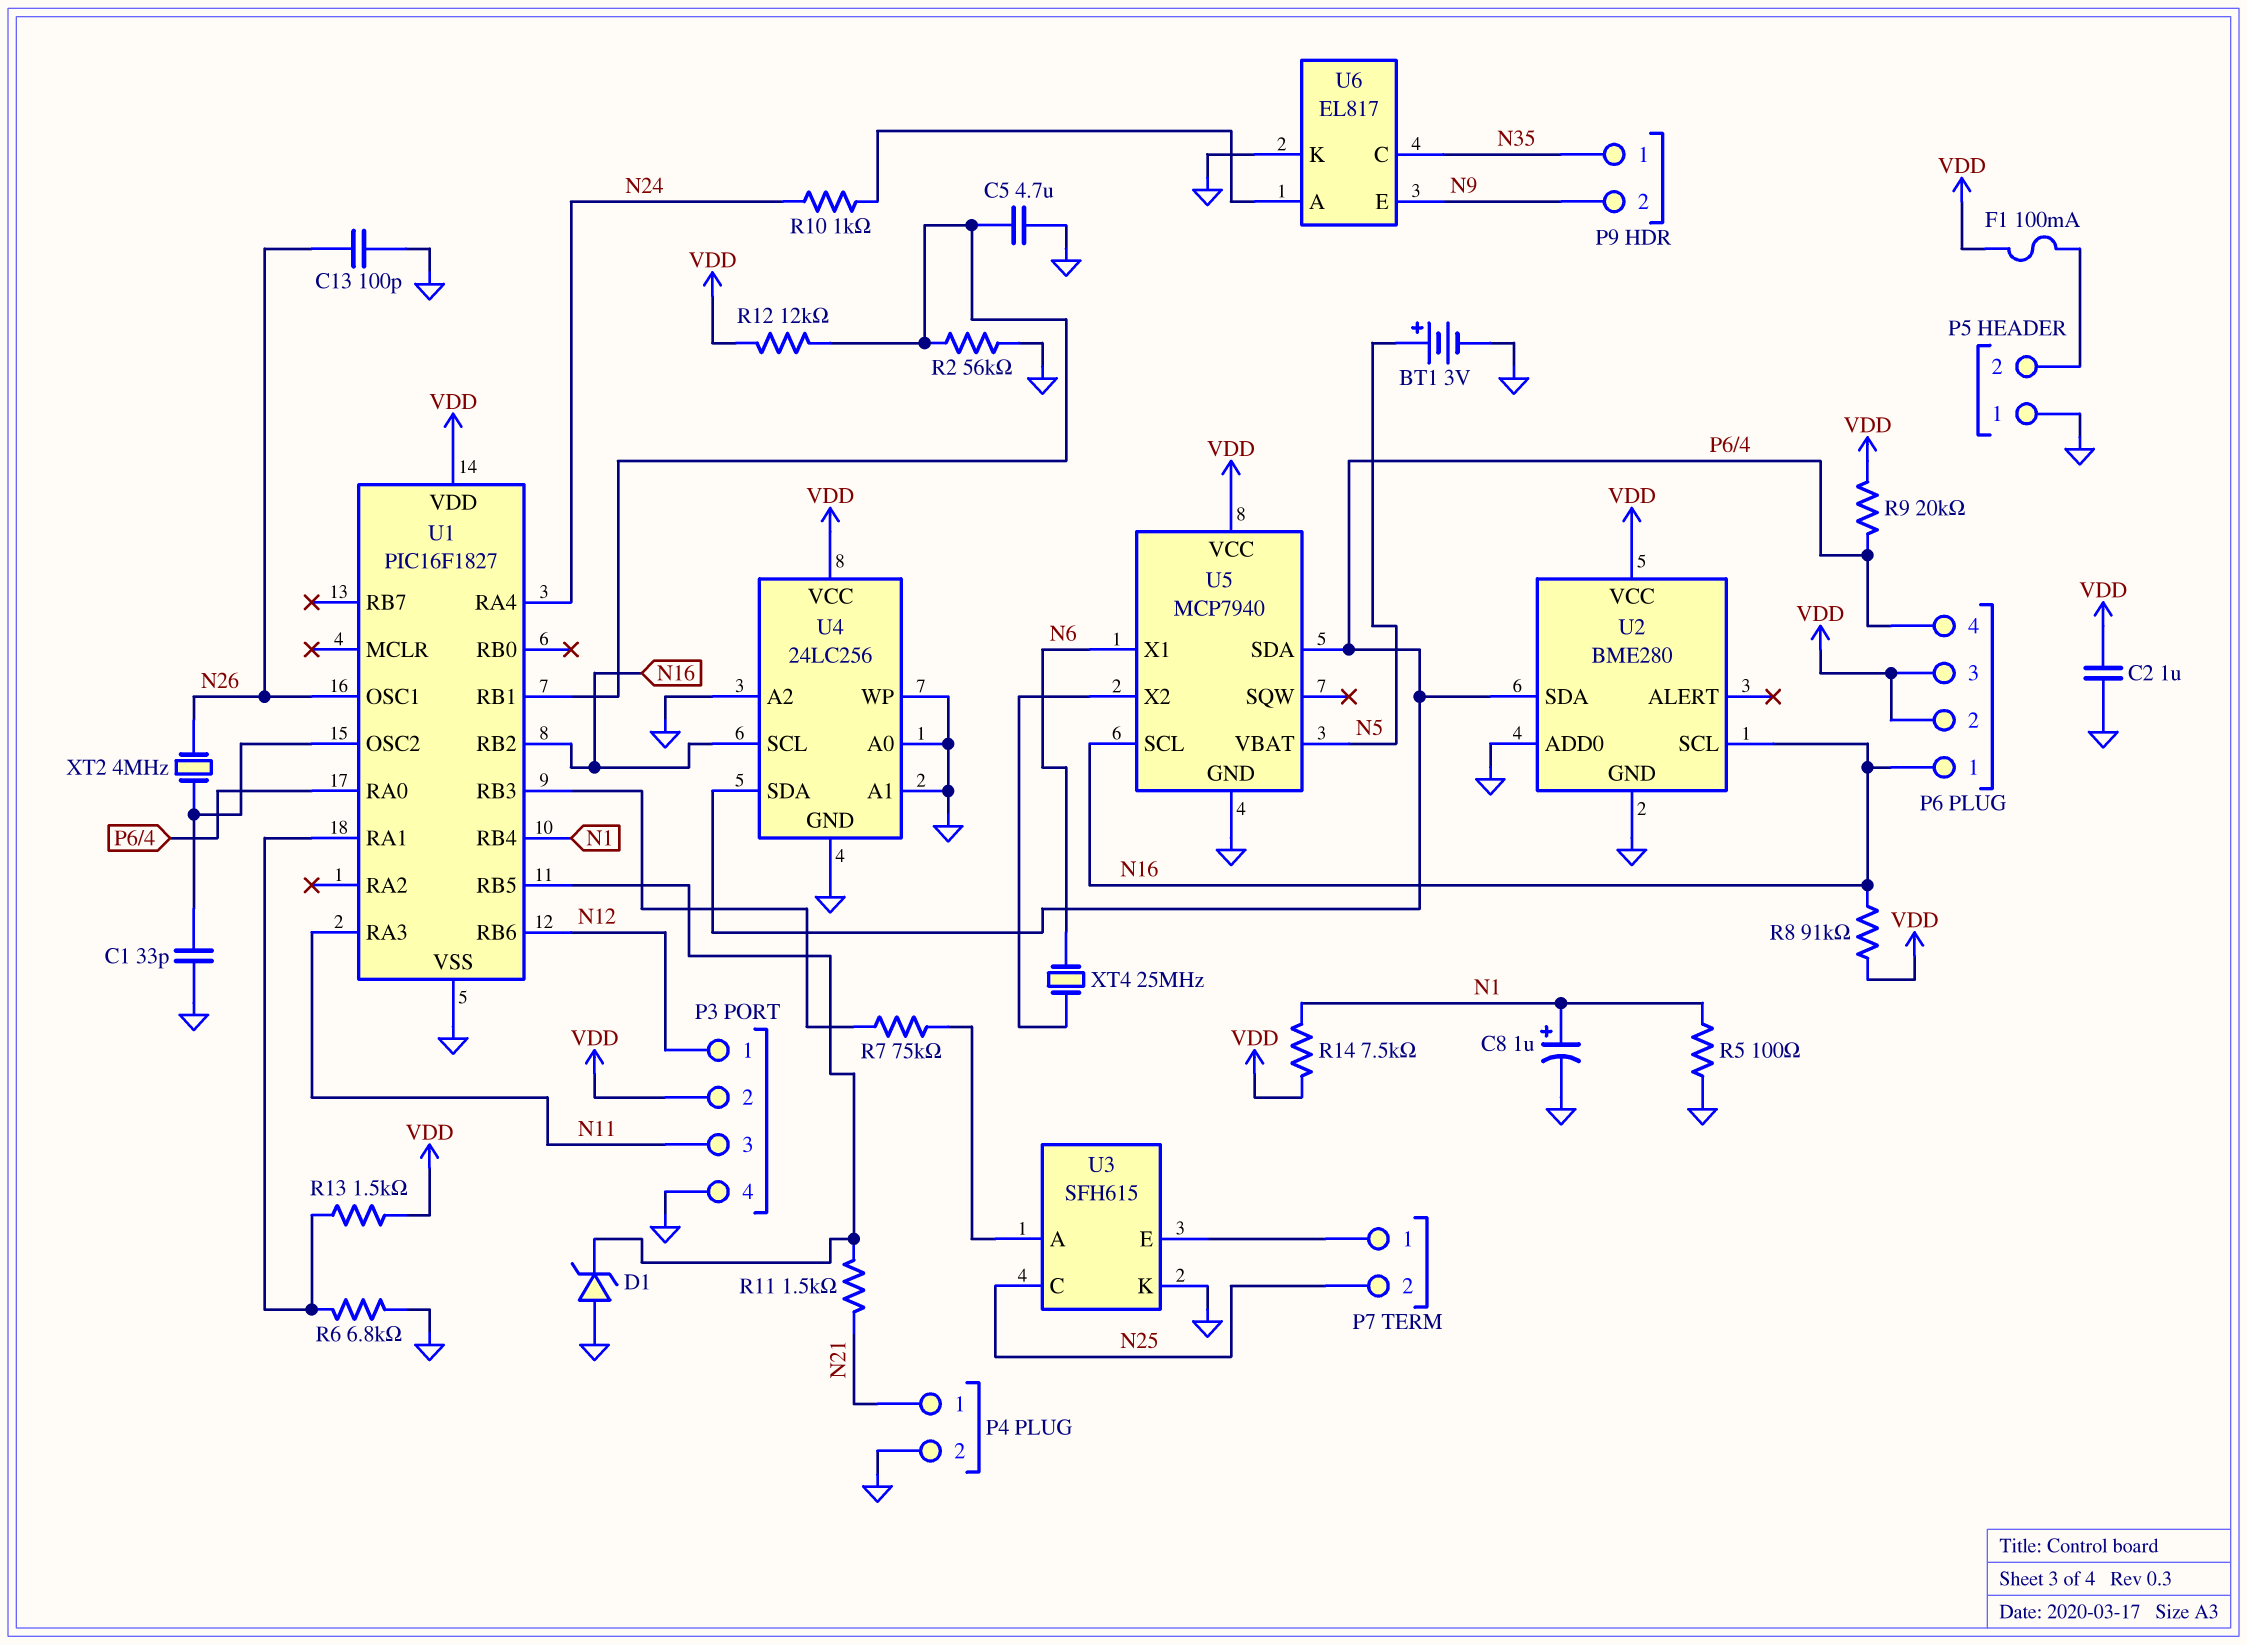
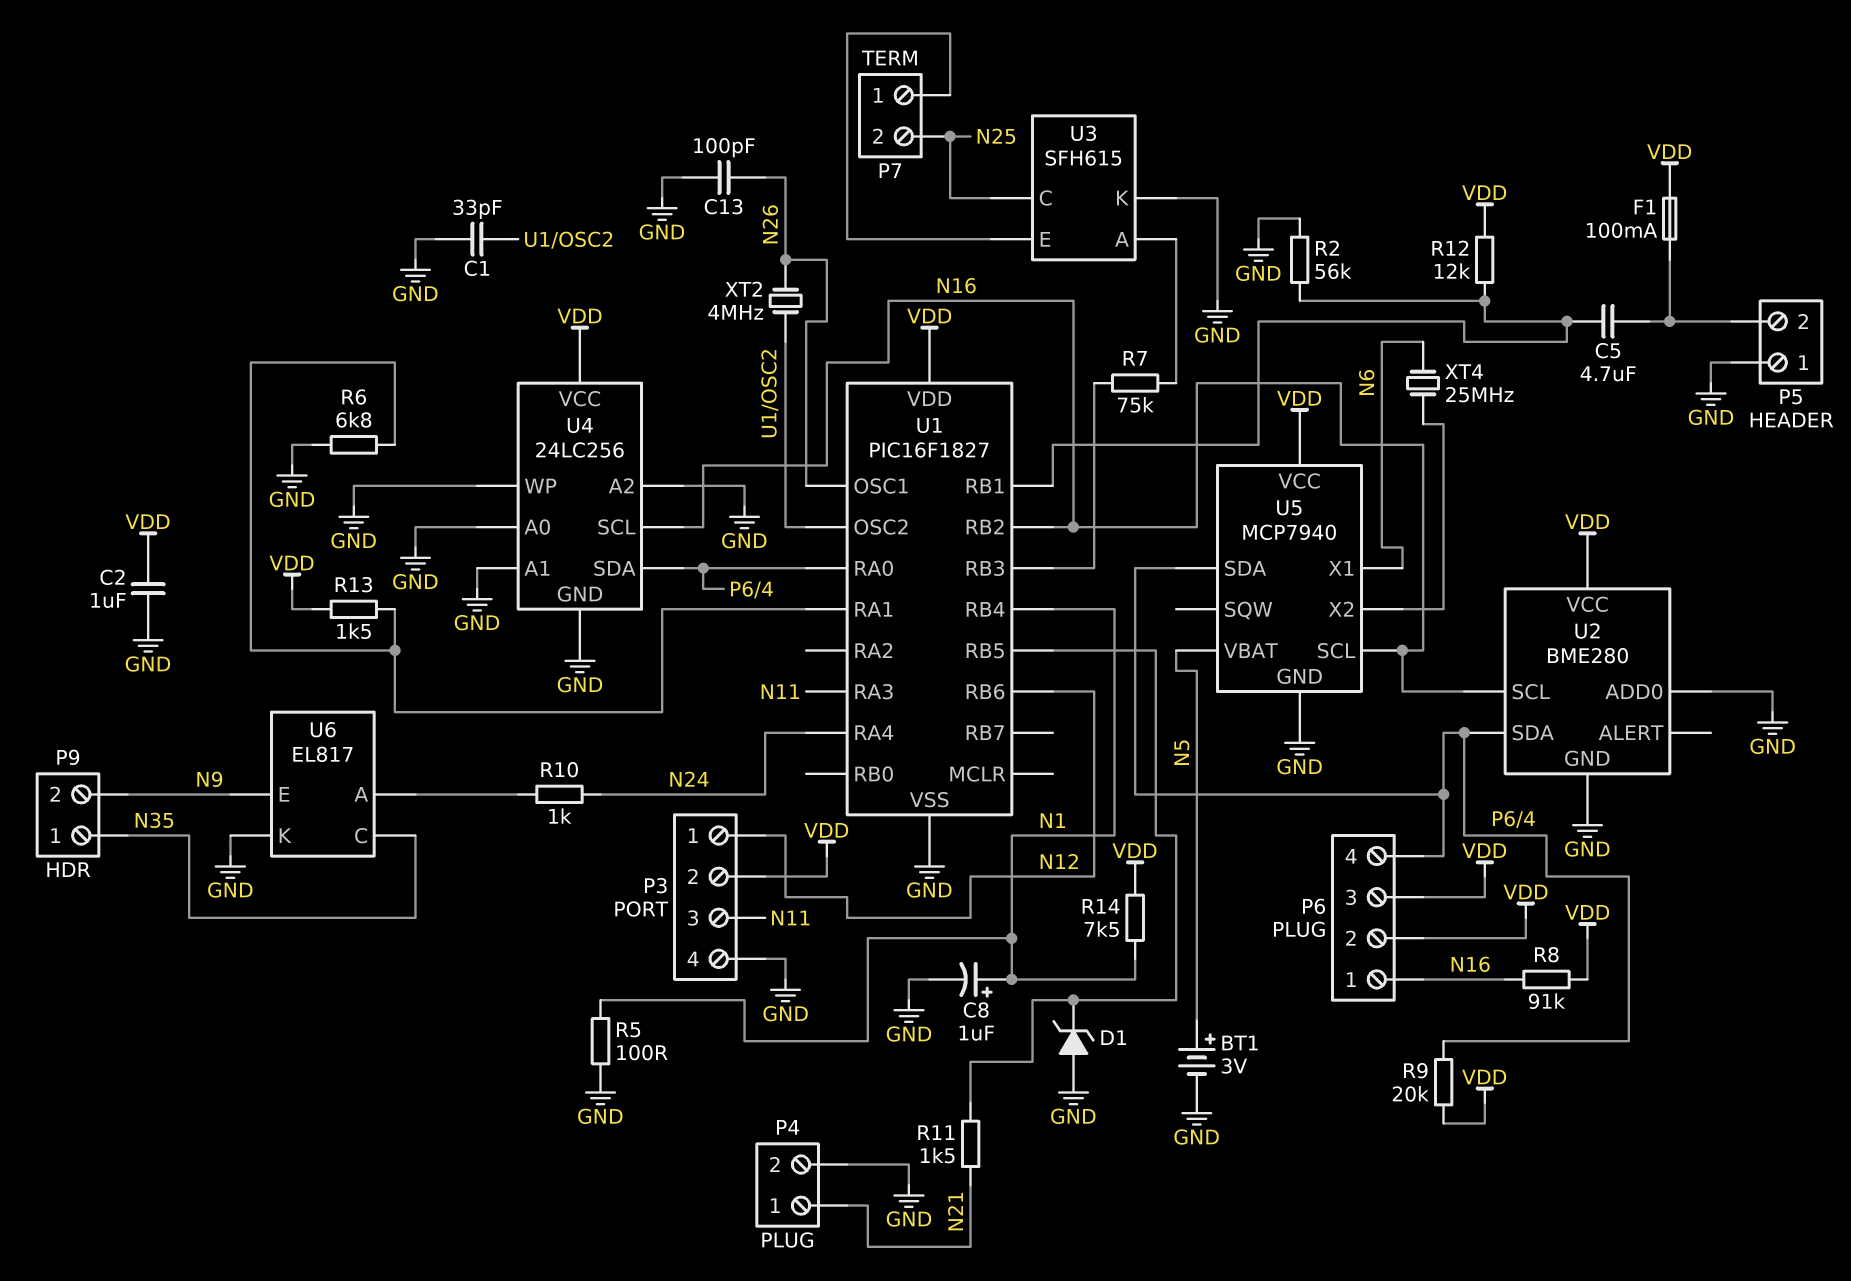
C5: 4.7uF (GND, U1/RB1) -> 4.7uF (P5/2, U1/RB1)

